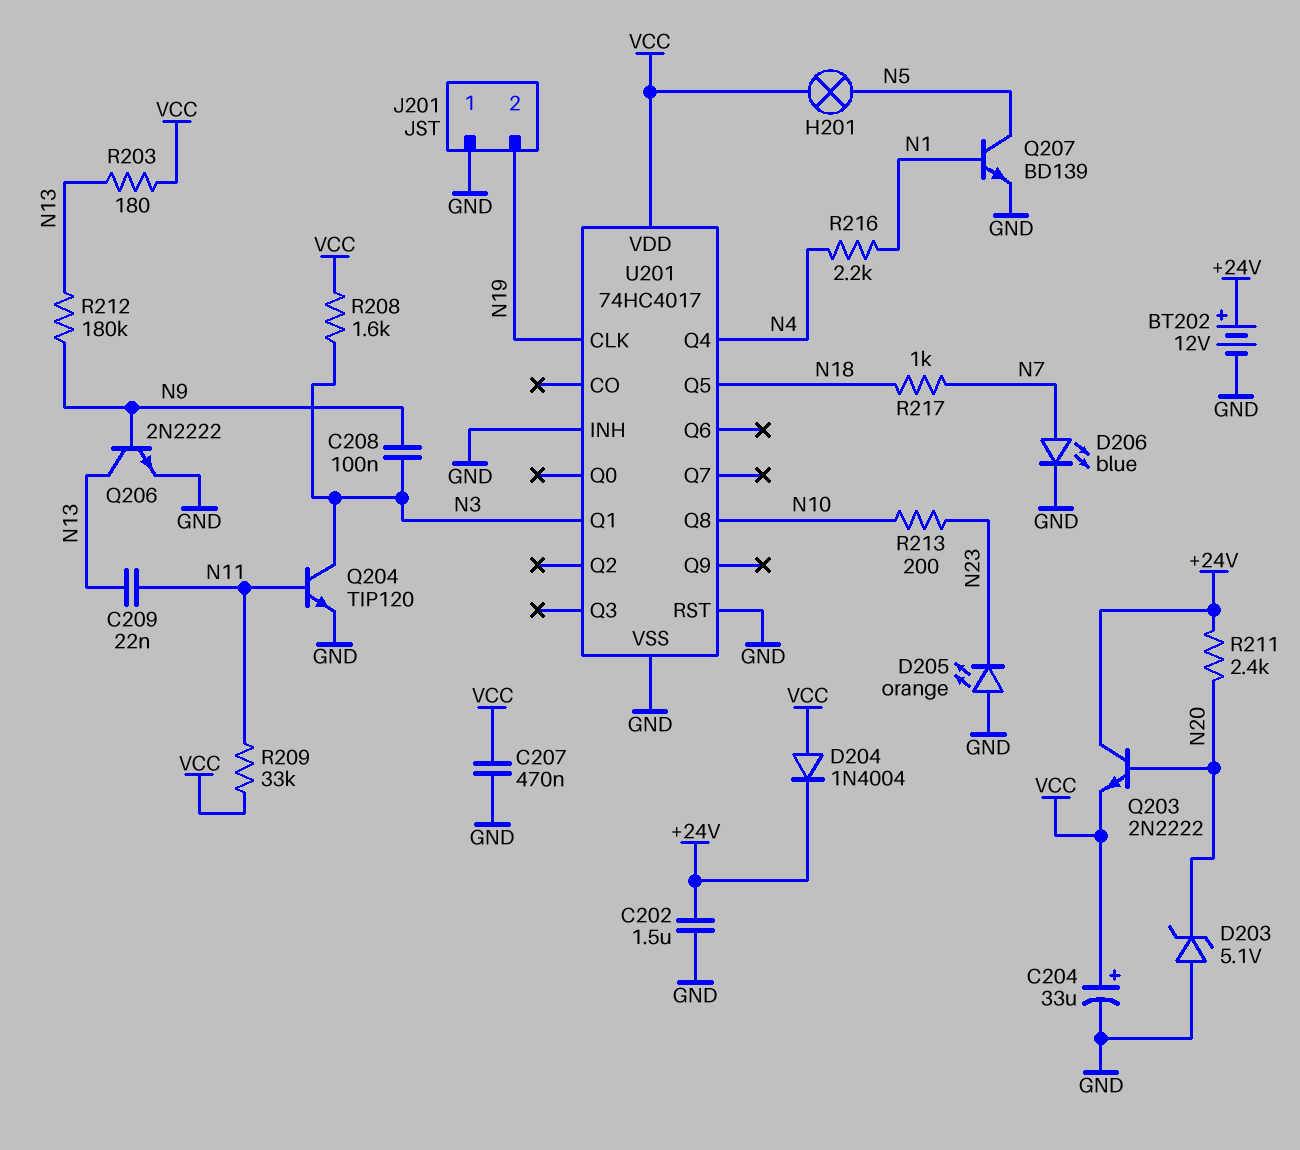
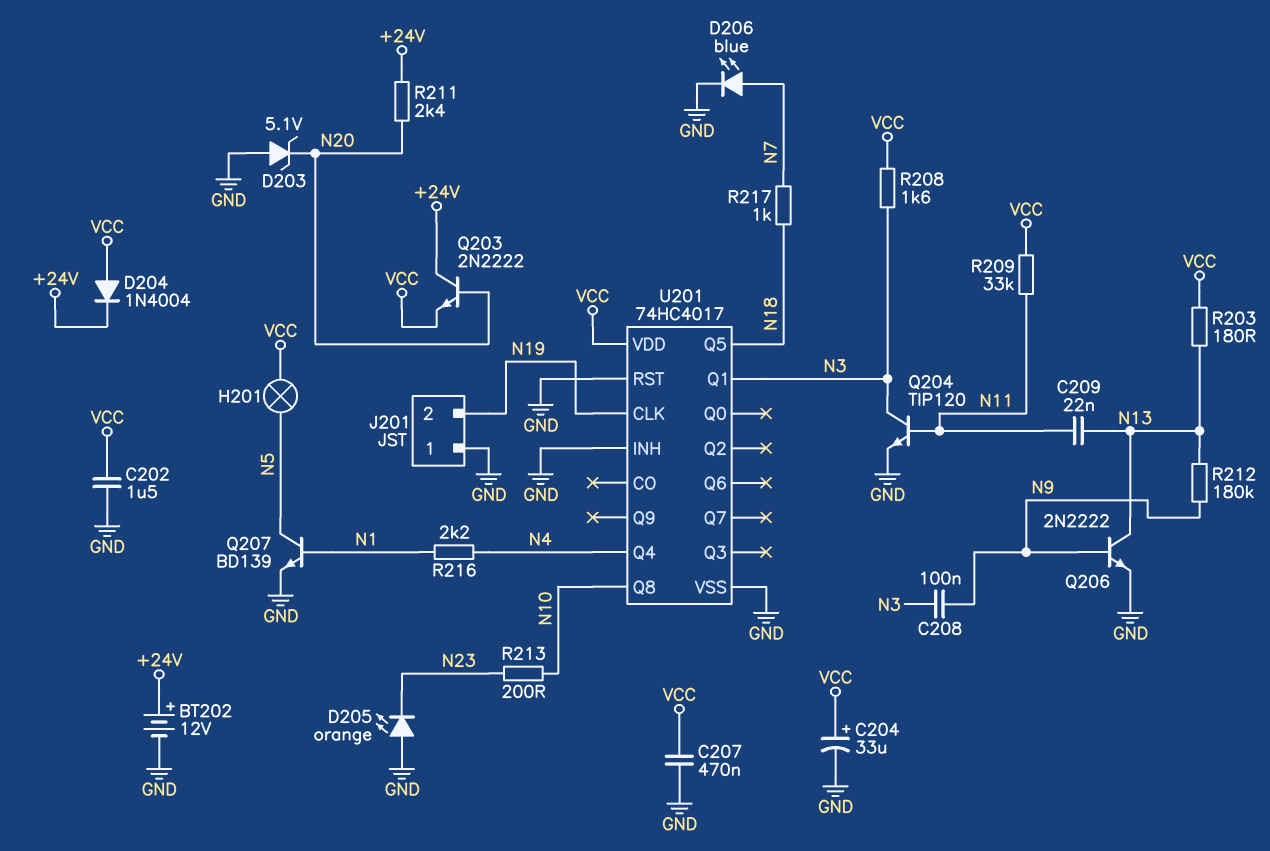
C202: 1.5uF (+24V, GND) -> 1.5uF (GND, VCC)

